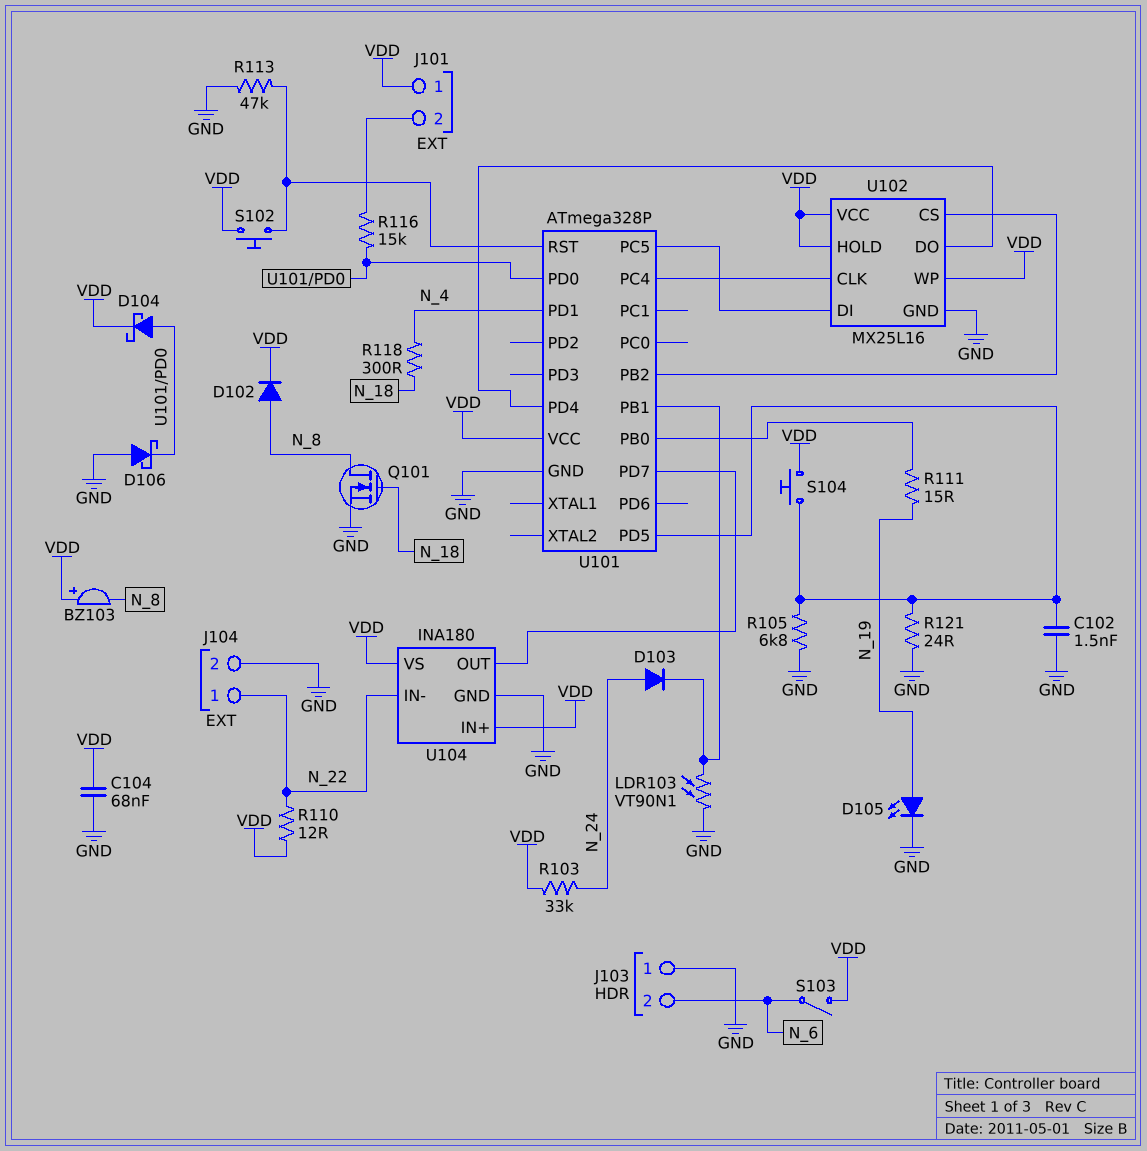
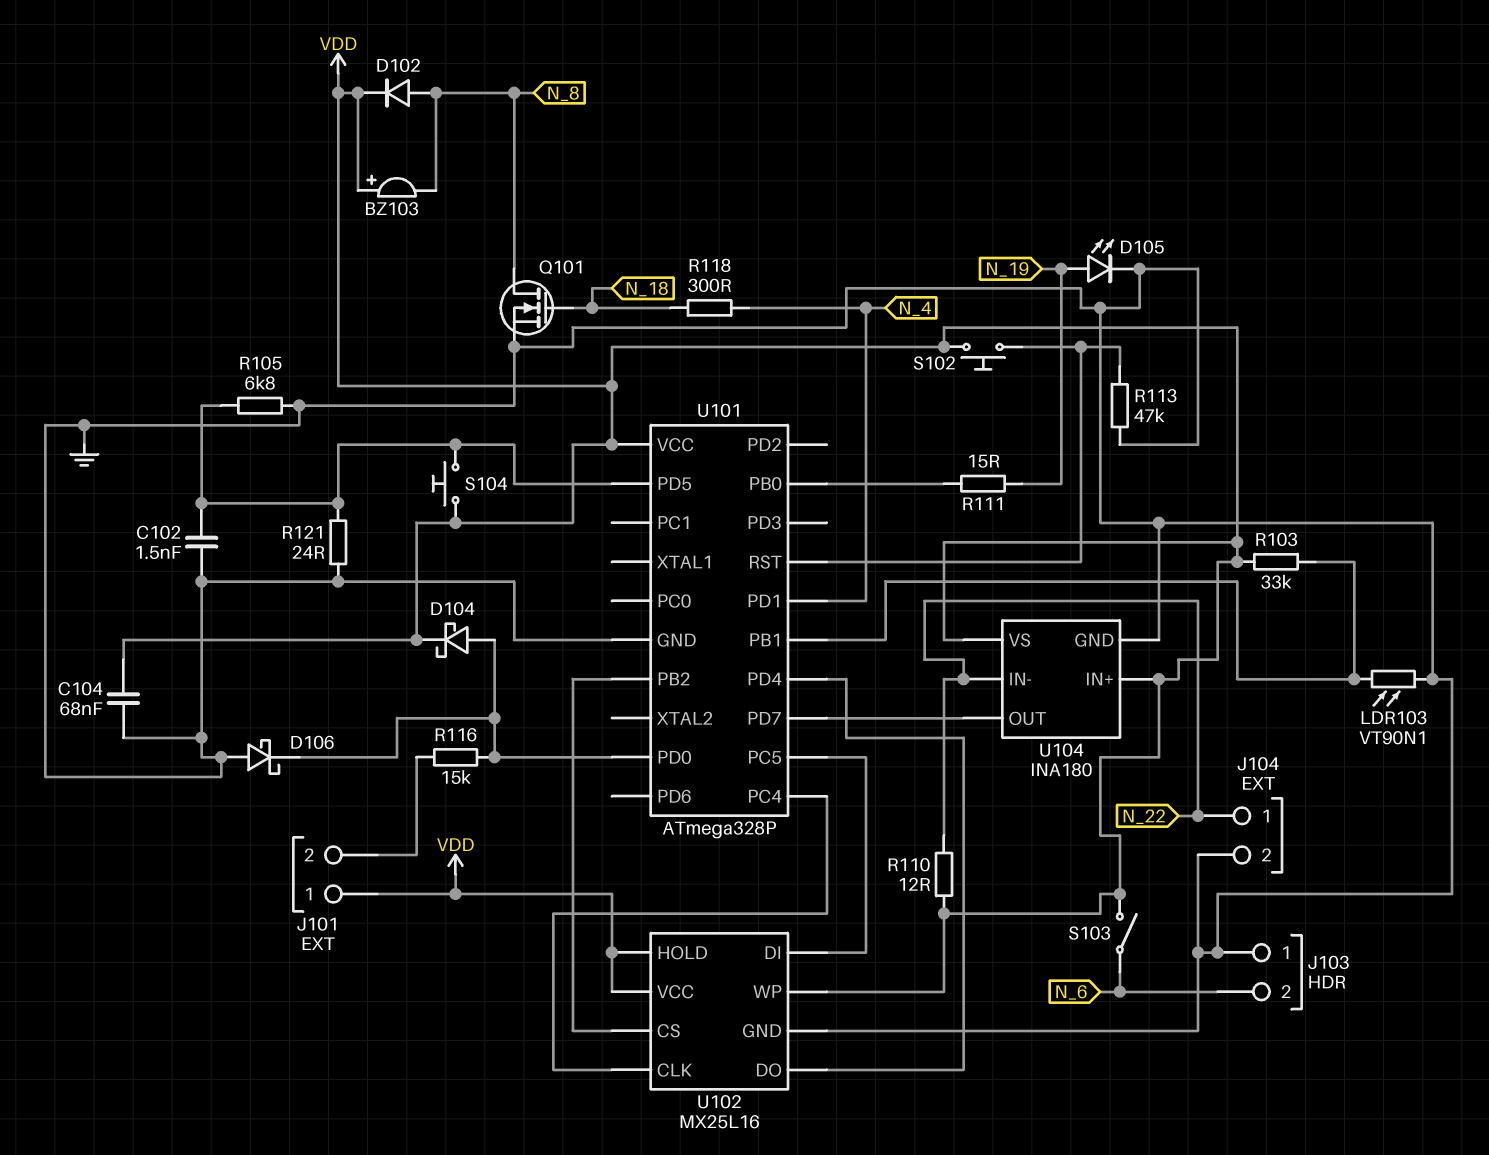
D103: diode (A N_24, K U101/PB1) -> none
R103: 33k (N_24, VDD) -> 33k (U101/PB1, VDD)

